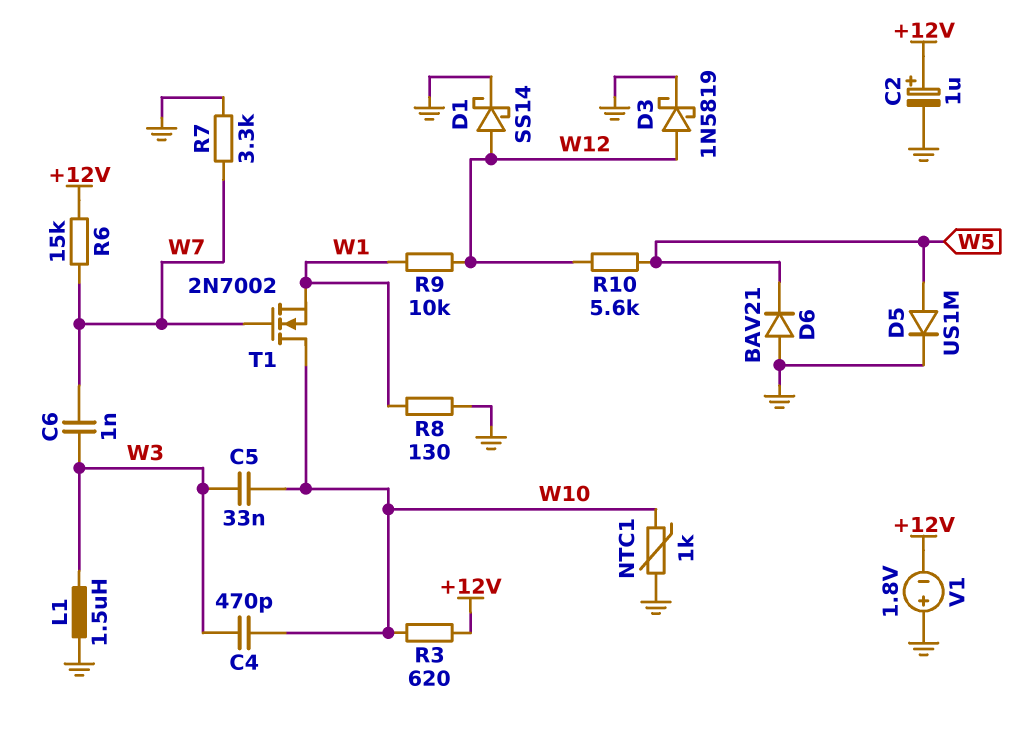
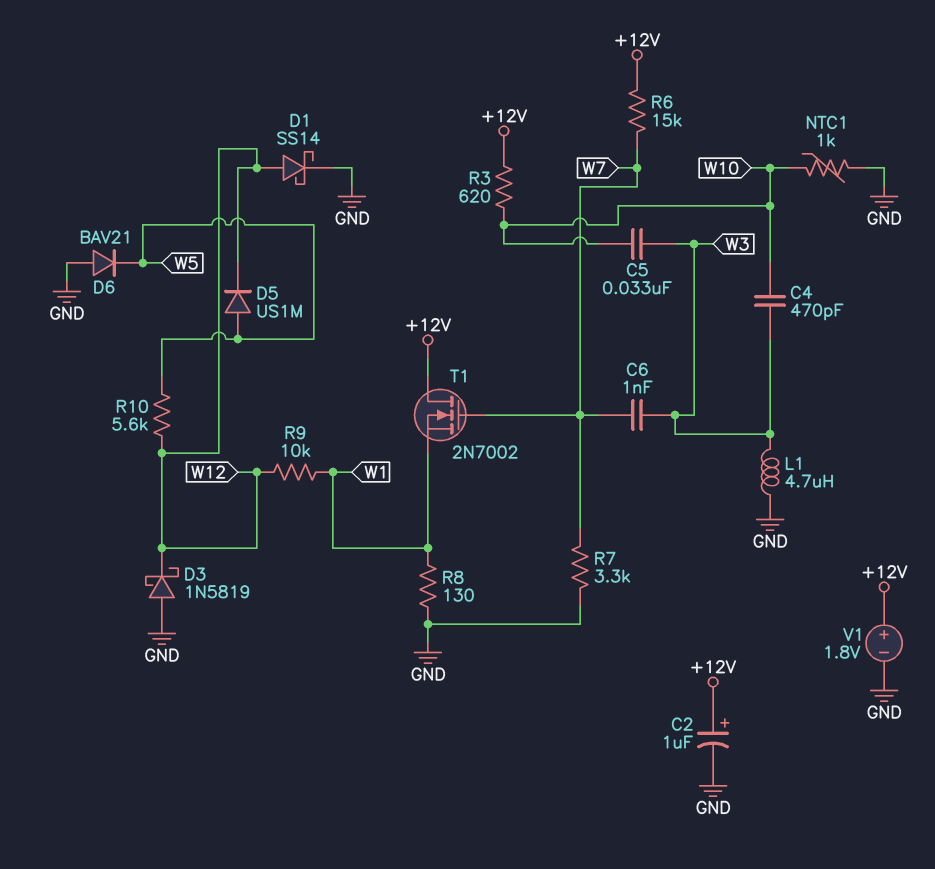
D3: schottky 1N5819 (A W12, K GND) -> schottky 1N5819 (A GND, K W12)
D5: diode US1M (A W5, K GND) -> diode US1M (A W5, K W12)
L1: 1.5uH (GND, W3) -> 4.7uH (GND, W3)
T1: NMOS 2N7002 (G W7, D W10, S W1) -> NMOS 2N7002 (G W7, D +12V, S W1)
V1: 1.8V (plus GND, minus +12V) -> 1.8V (plus +12V, minus GND)

